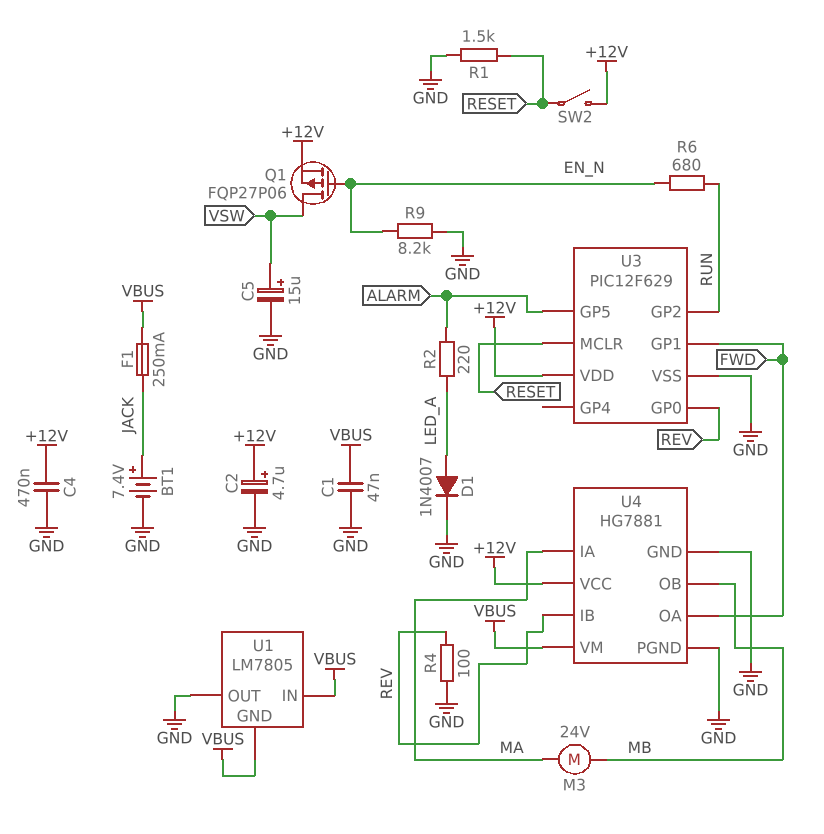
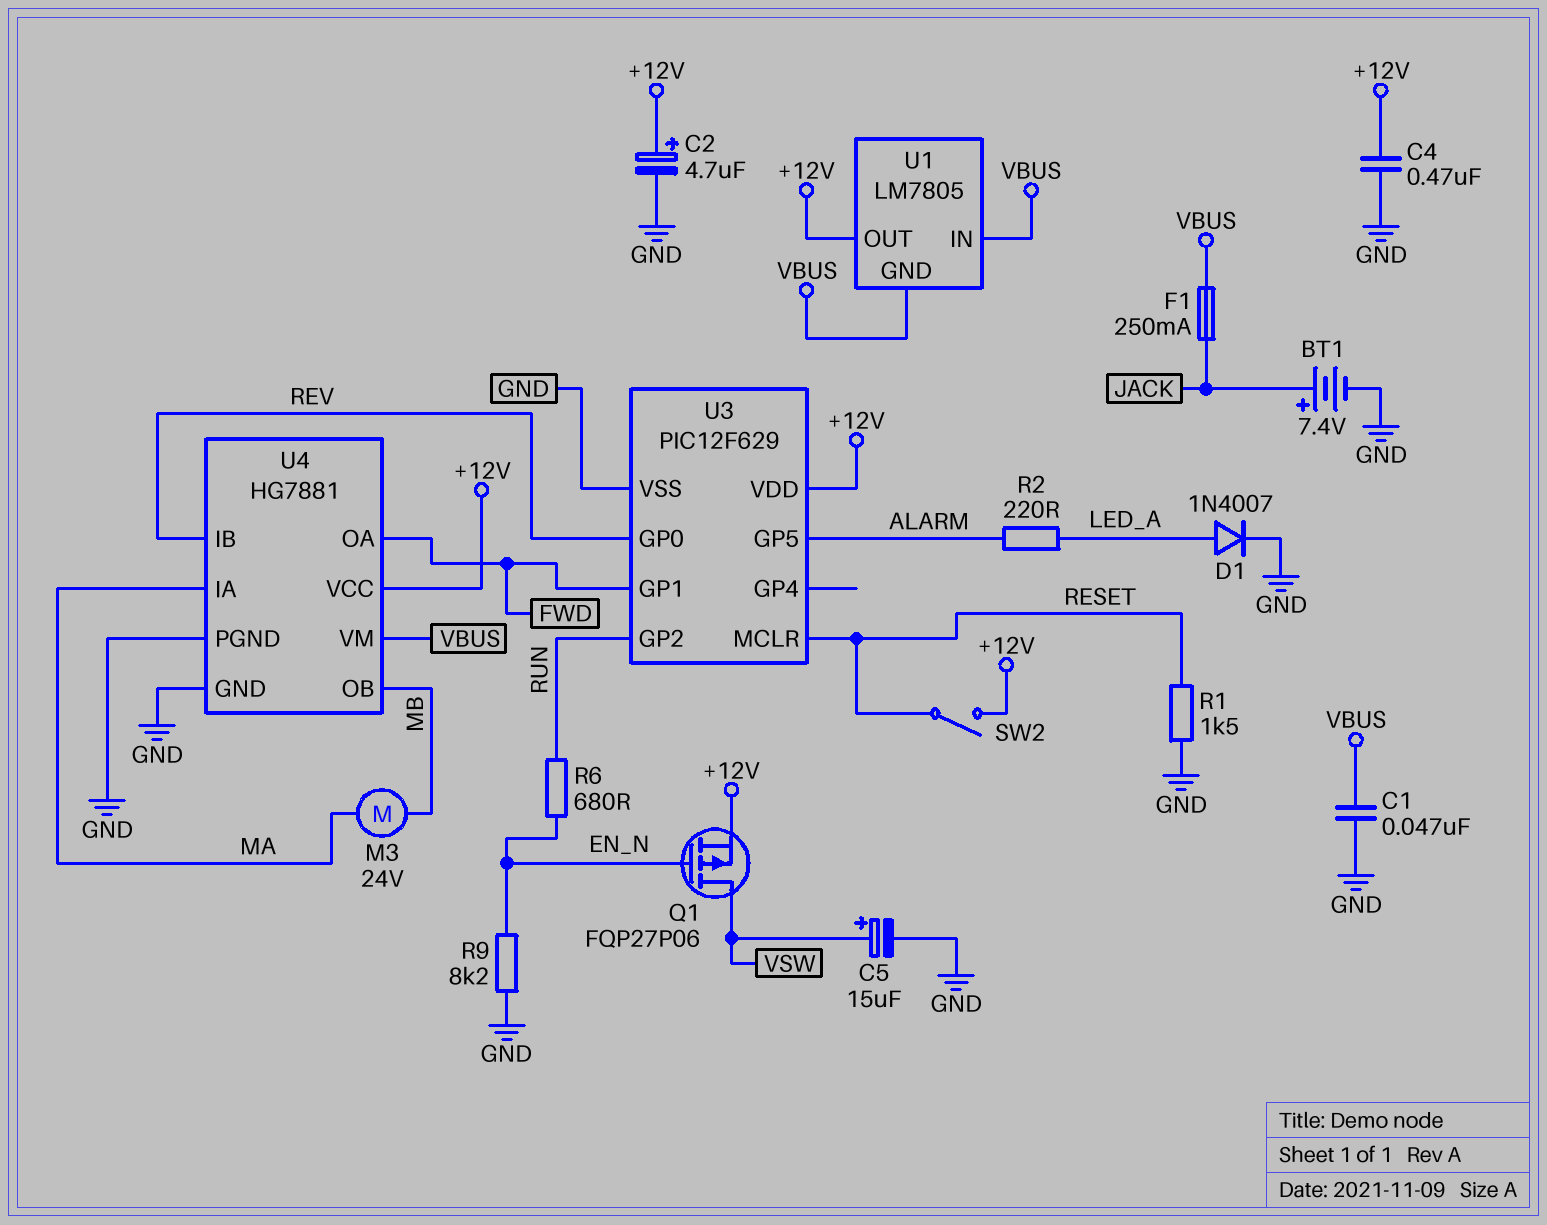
R4: 100 (GND, REV) -> none
U1 pin OUT: GND -> +12V

